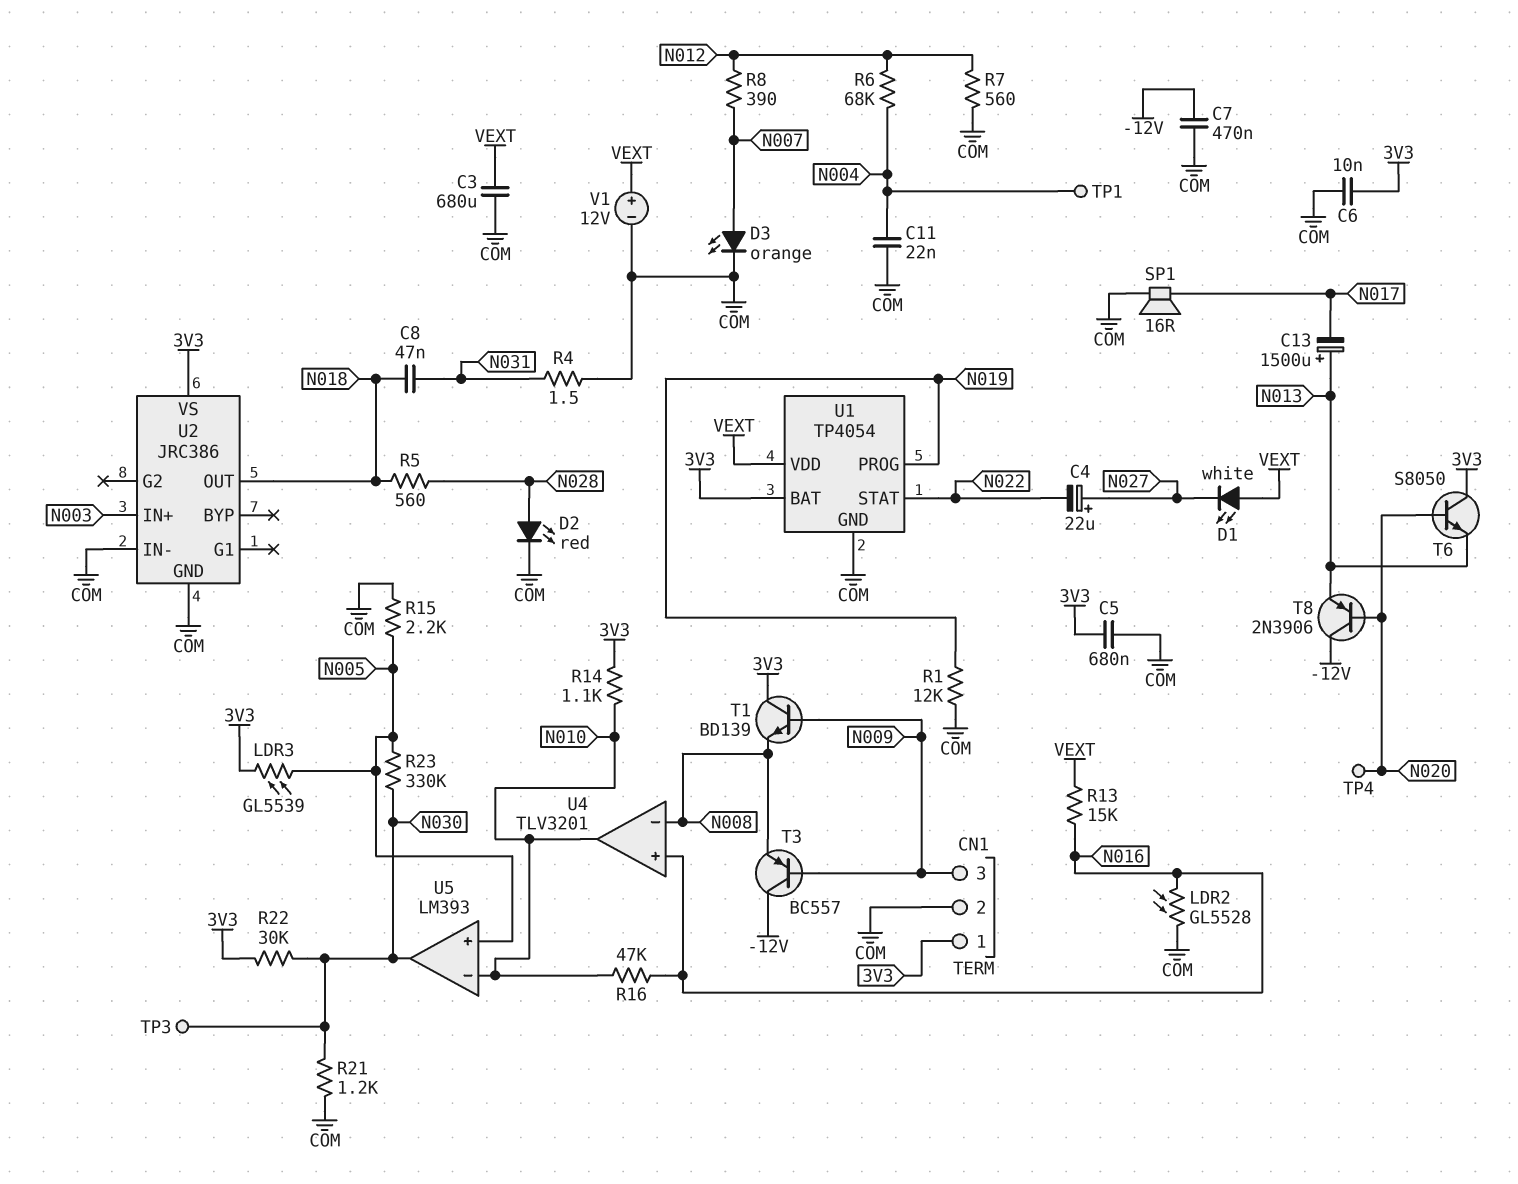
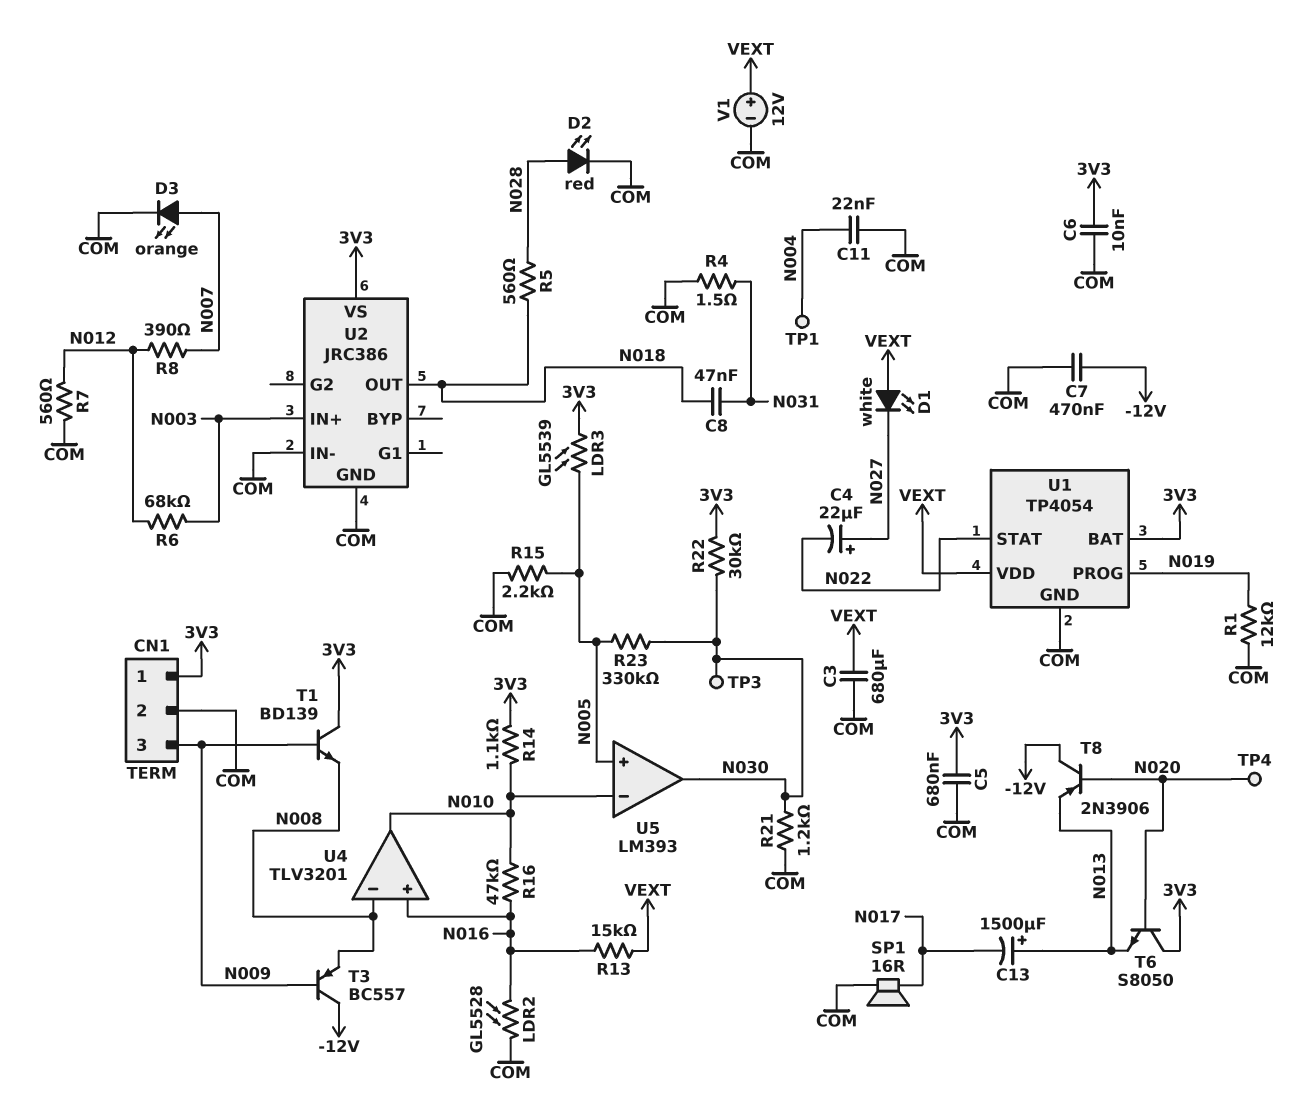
R6: 68k (N004, N012) -> 68k (N003, N012)

